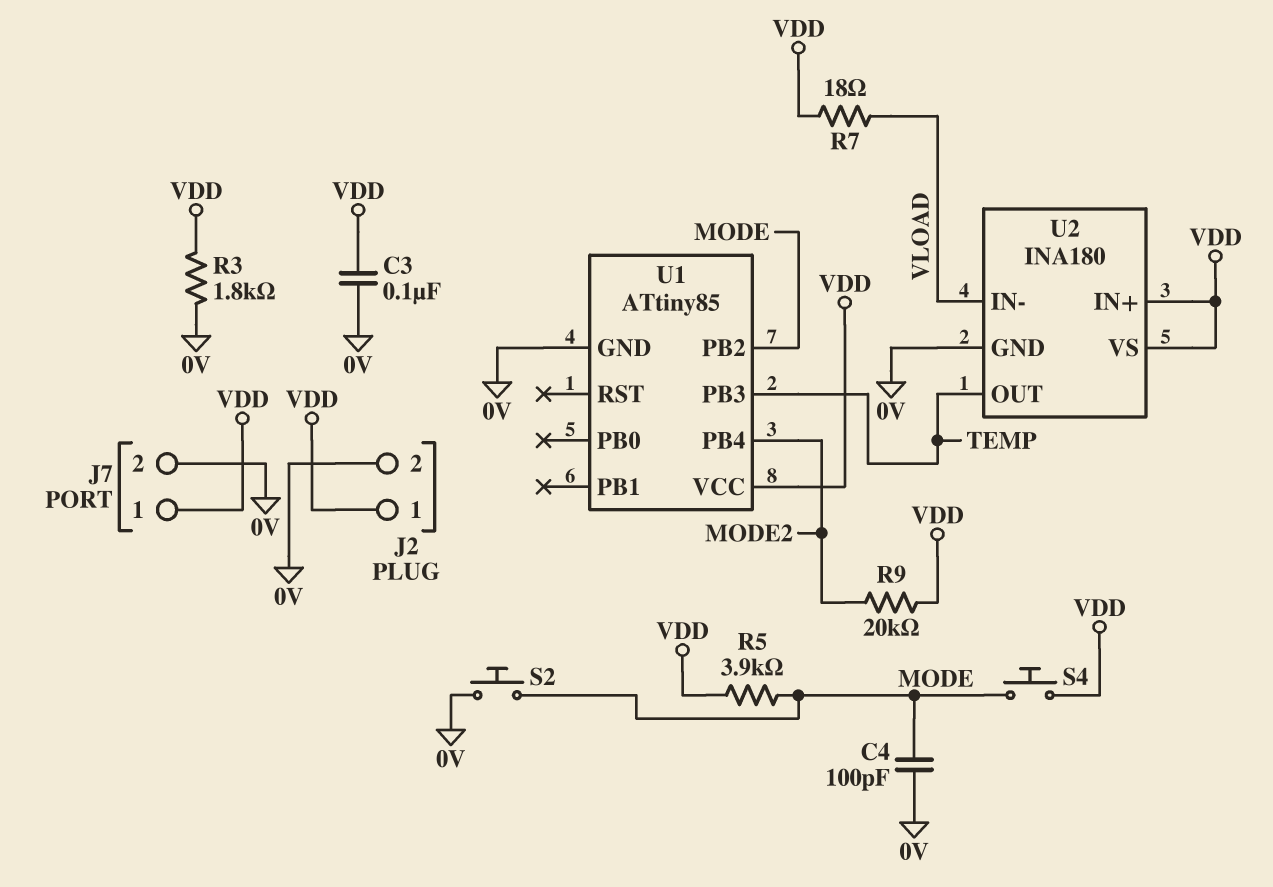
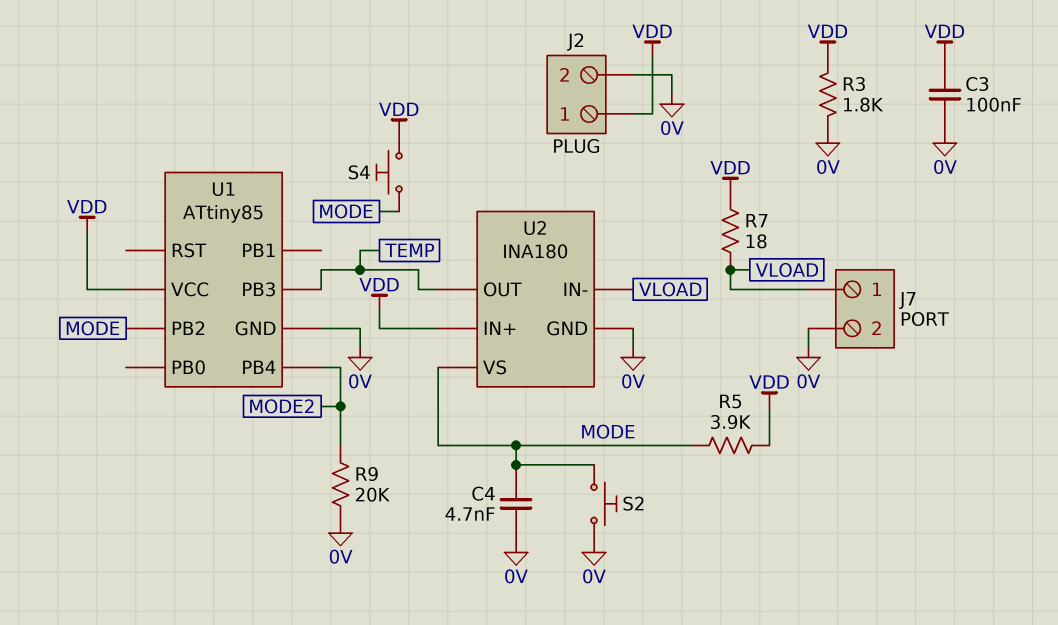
C4: 100pF (0V, MODE) -> 4.7nF (0V, MODE)
J7 pin 1: VDD -> VLOAD
R9: 20k (MODE2, VDD) -> 20k (0V, MODE2)
U2 pin VS: VDD -> MODE

